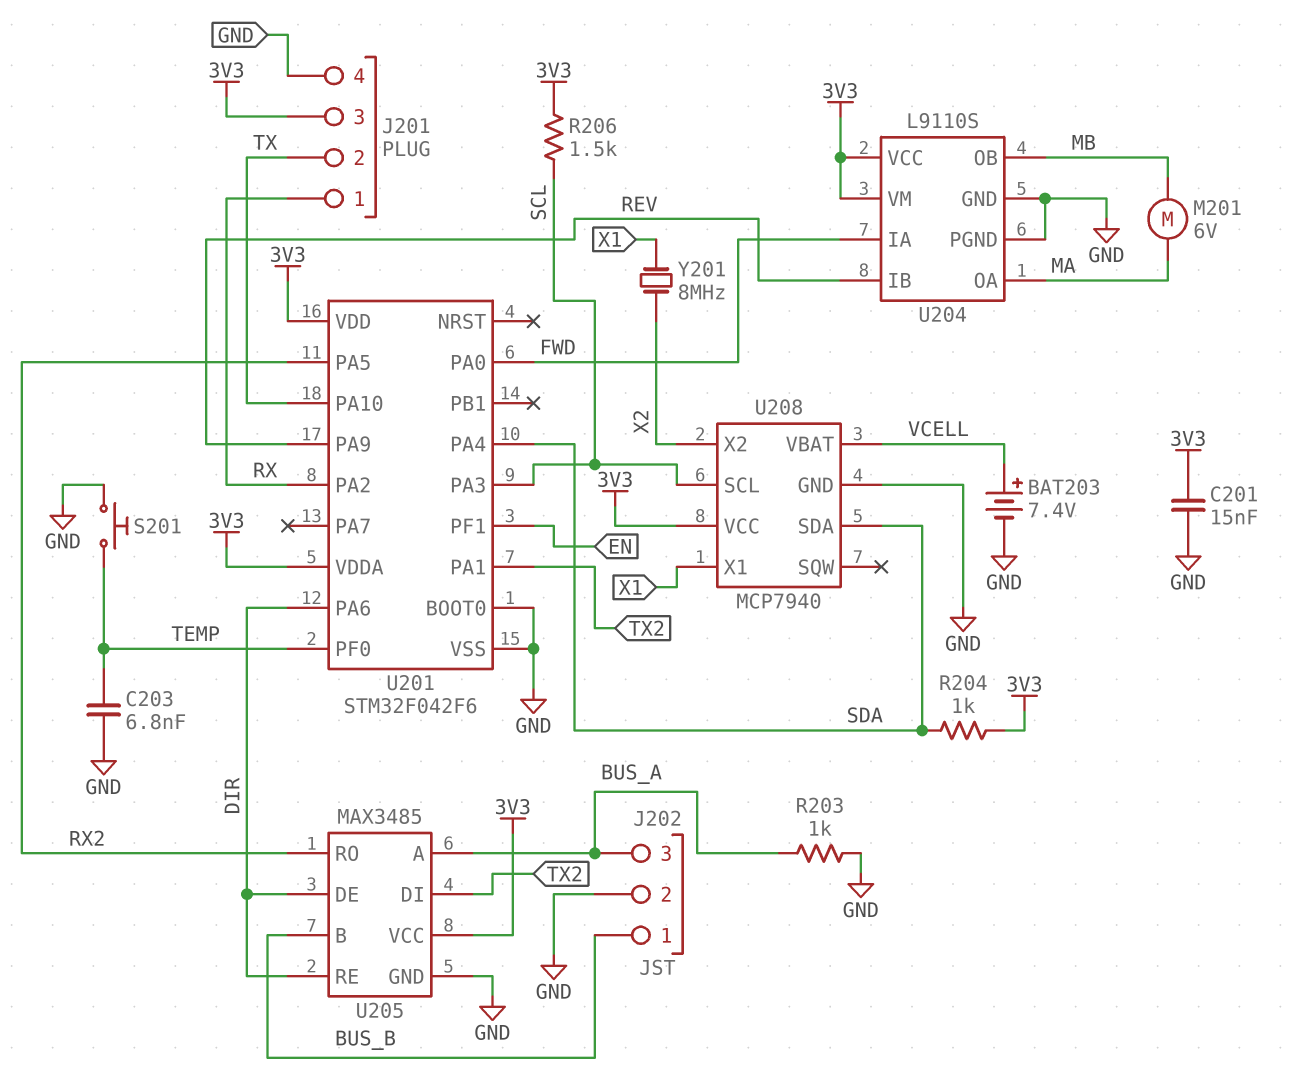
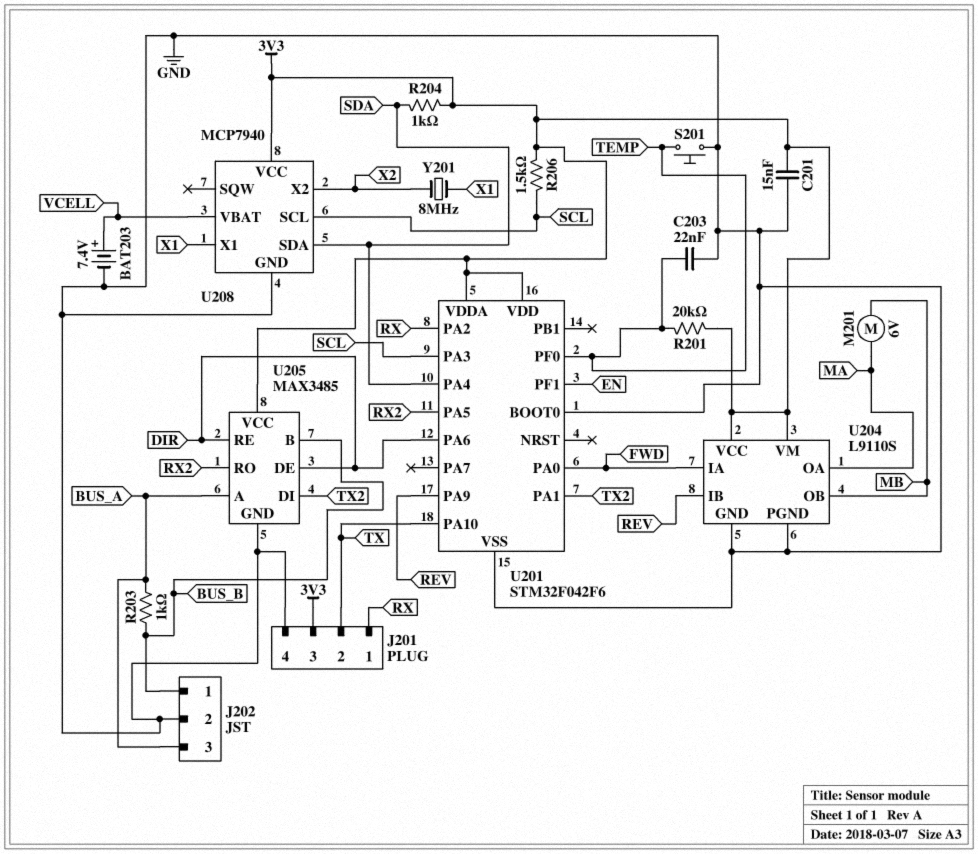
C203: 6.8nF (GND, TEMP) -> 22nF (GND, TEMP)
R201: none -> 20k (3V3, TEMP)
R203: 1k (BUS_A, GND) -> 1k (BUS_A, BUS_B)

